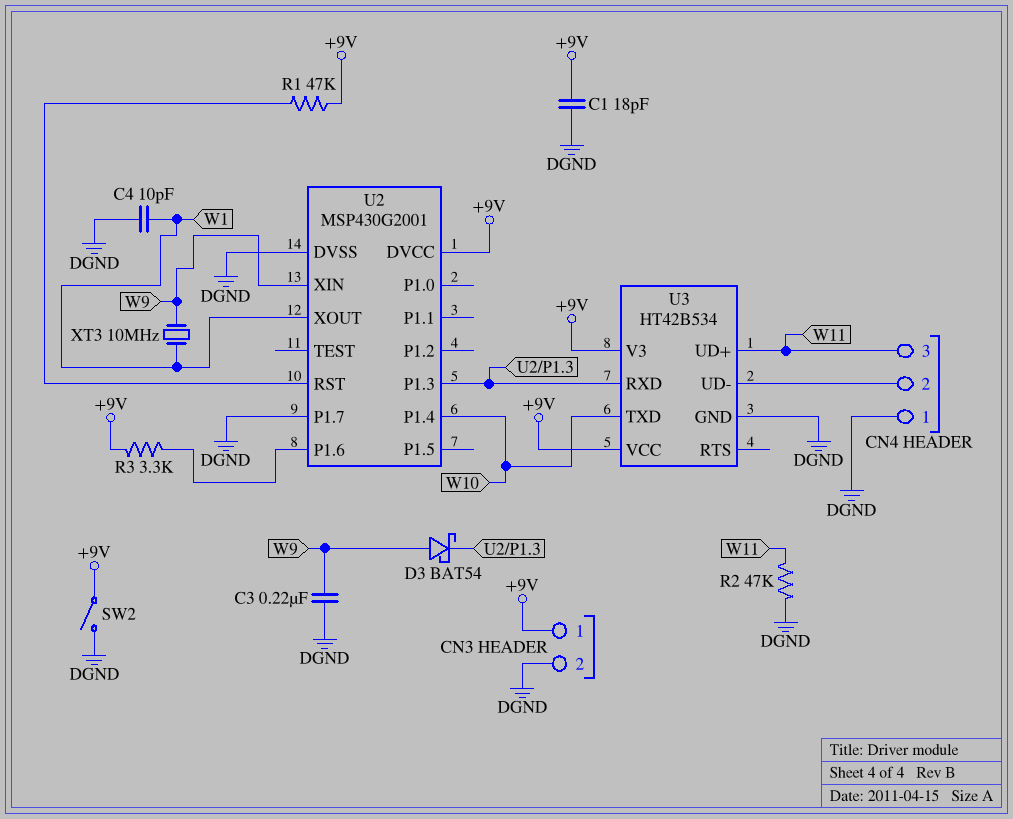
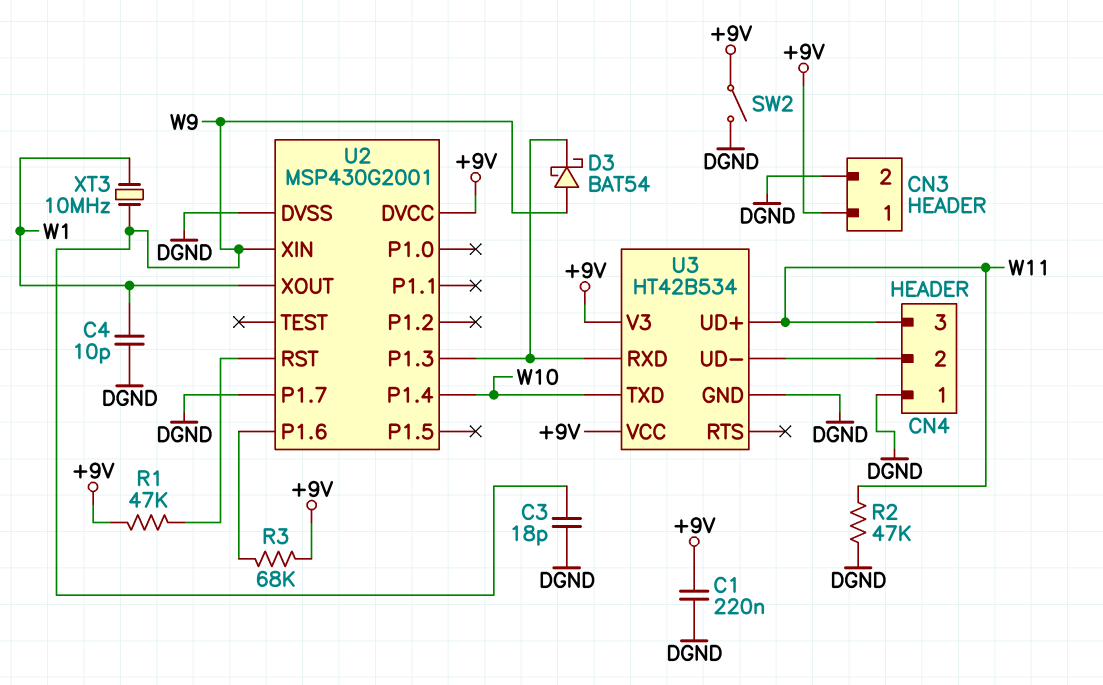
C1: 18pF (+9V, DGND) -> 220nF (+9V, DGND)
C3: 220nF (DGND, W9) -> 18pF (DGND, W9)
R3: 3.3k (+9V, U2/P1.6) -> 68k (+9V, U2/P1.6)

